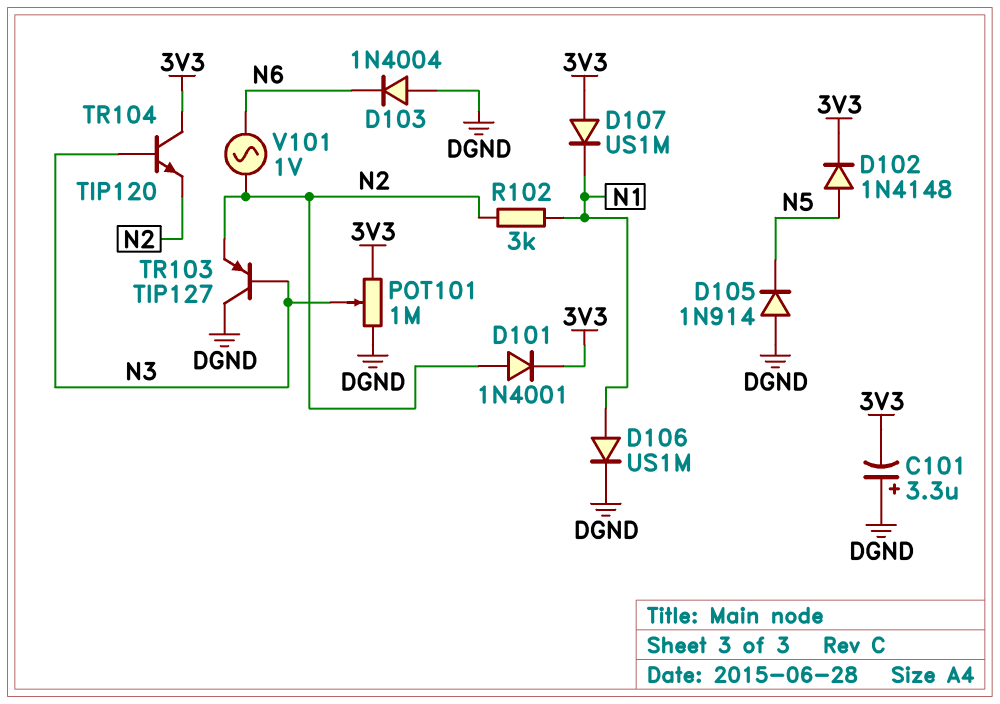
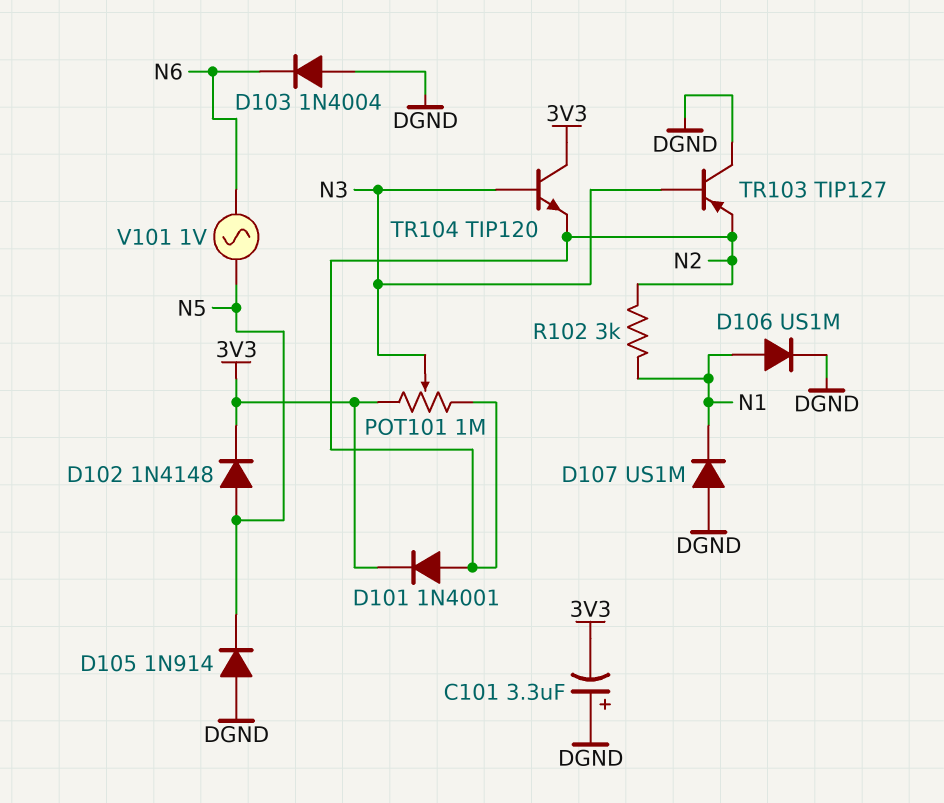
D107: diode US1M (A 3V3, K N1) -> diode US1M (A DGND, K N1)
POT101: 1M (3V3, DGND, wiper N3) -> 1M (3V3, N2, wiper N3)
V101: AC 1V (N2, N6) -> AC 1V (N5, N6)

